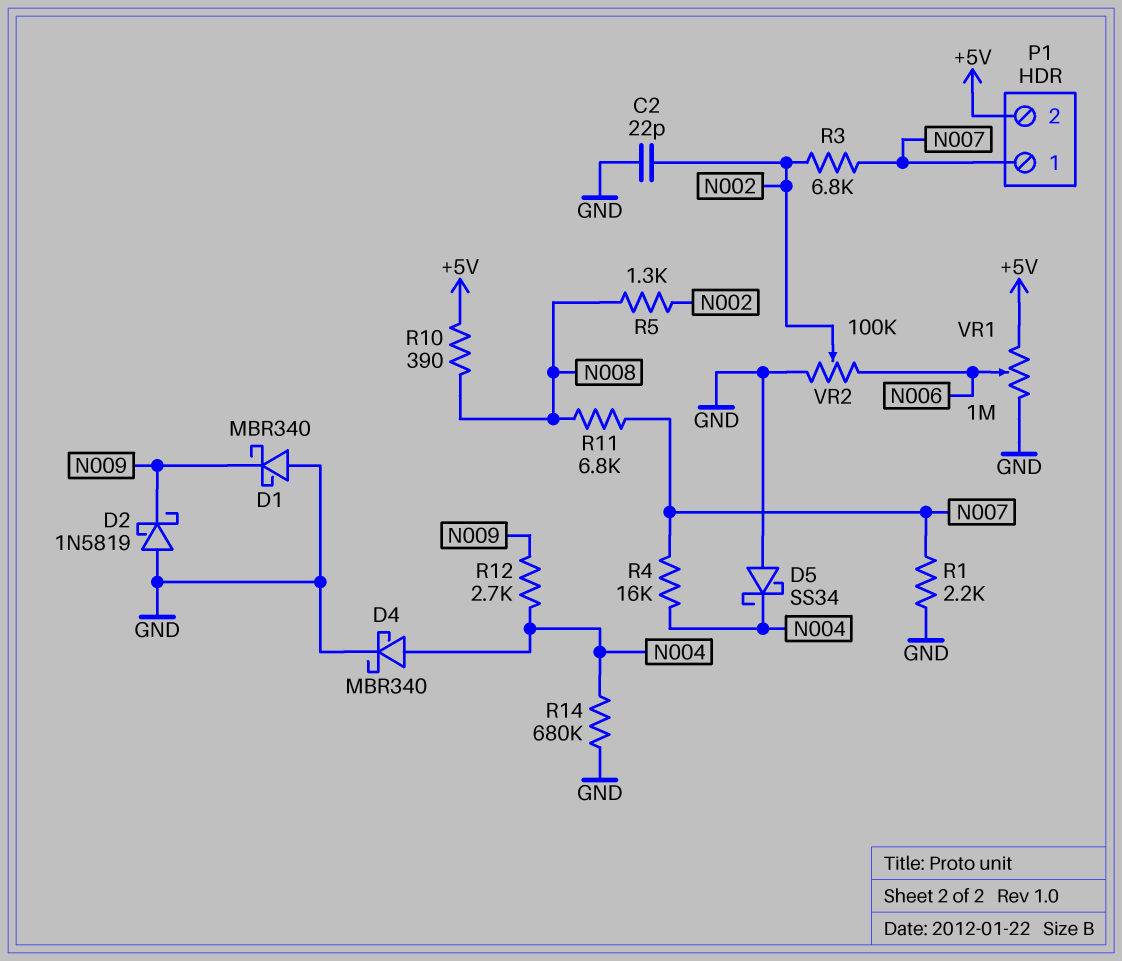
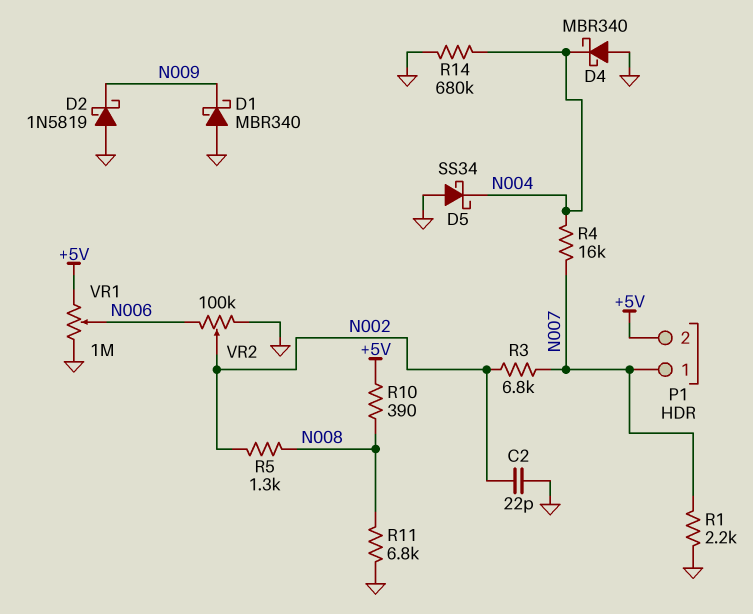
D4: schottky MBR340 (A N004, K GND) -> schottky MBR340 (A GND, K N004)
R11: 6.8k (N007, N008) -> 6.8k (GND, N008)
R12: 2.7k (N004, N009) -> none

